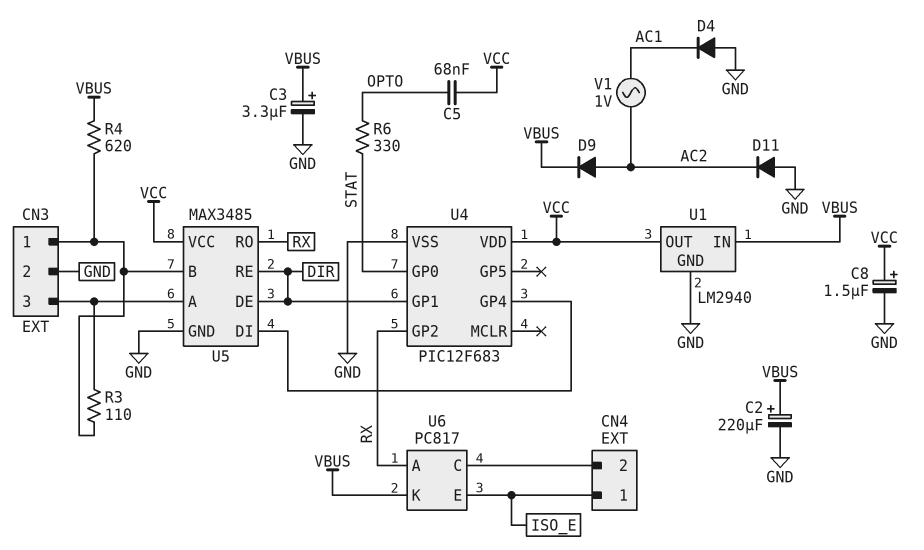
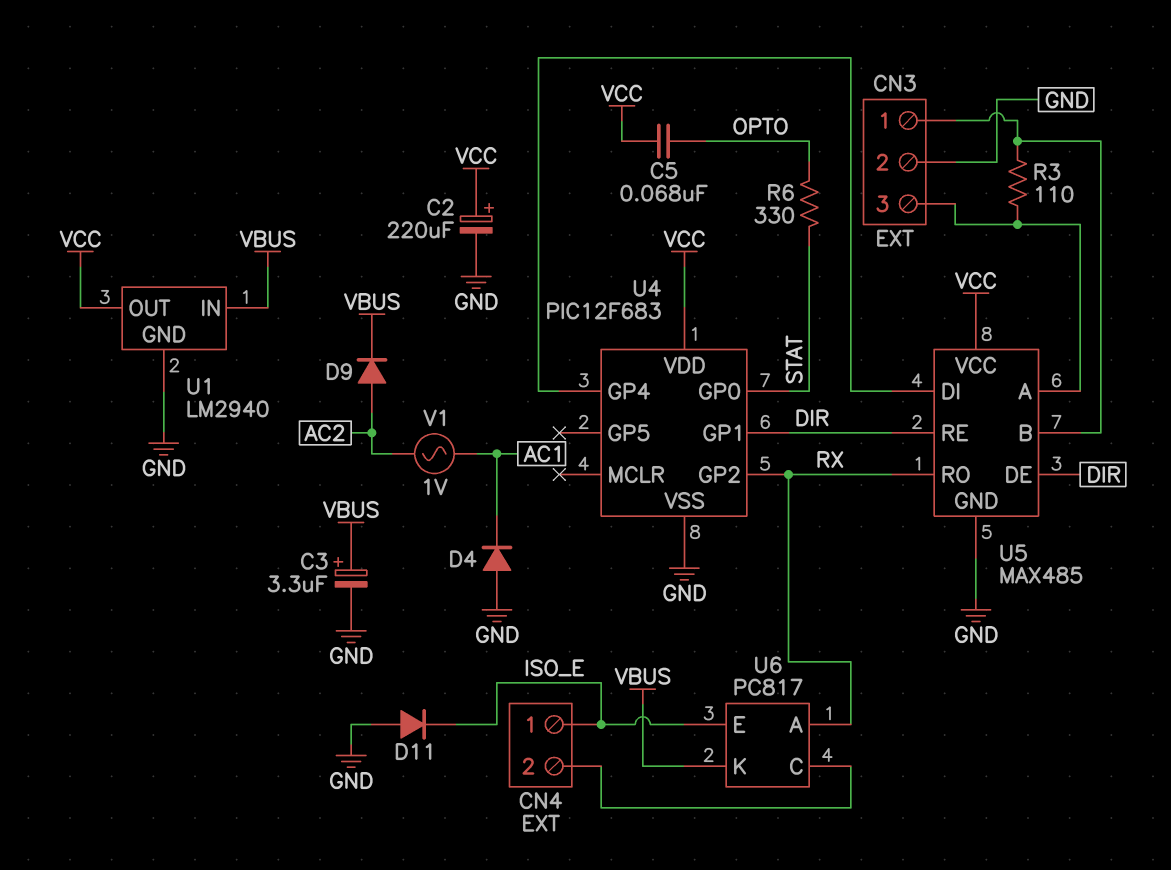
C2: 220uF (plus VBUS, minus GND) -> 220uF (plus VCC, minus GND)
C8: 1.5uF (plus VCC, minus GND) -> none
D11: diode (A GND, K AC2) -> diode (A GND, K ISO_E)
R4: 620 (CN3/1, VBUS) -> none
U5: MAX3485 -> MAX485

